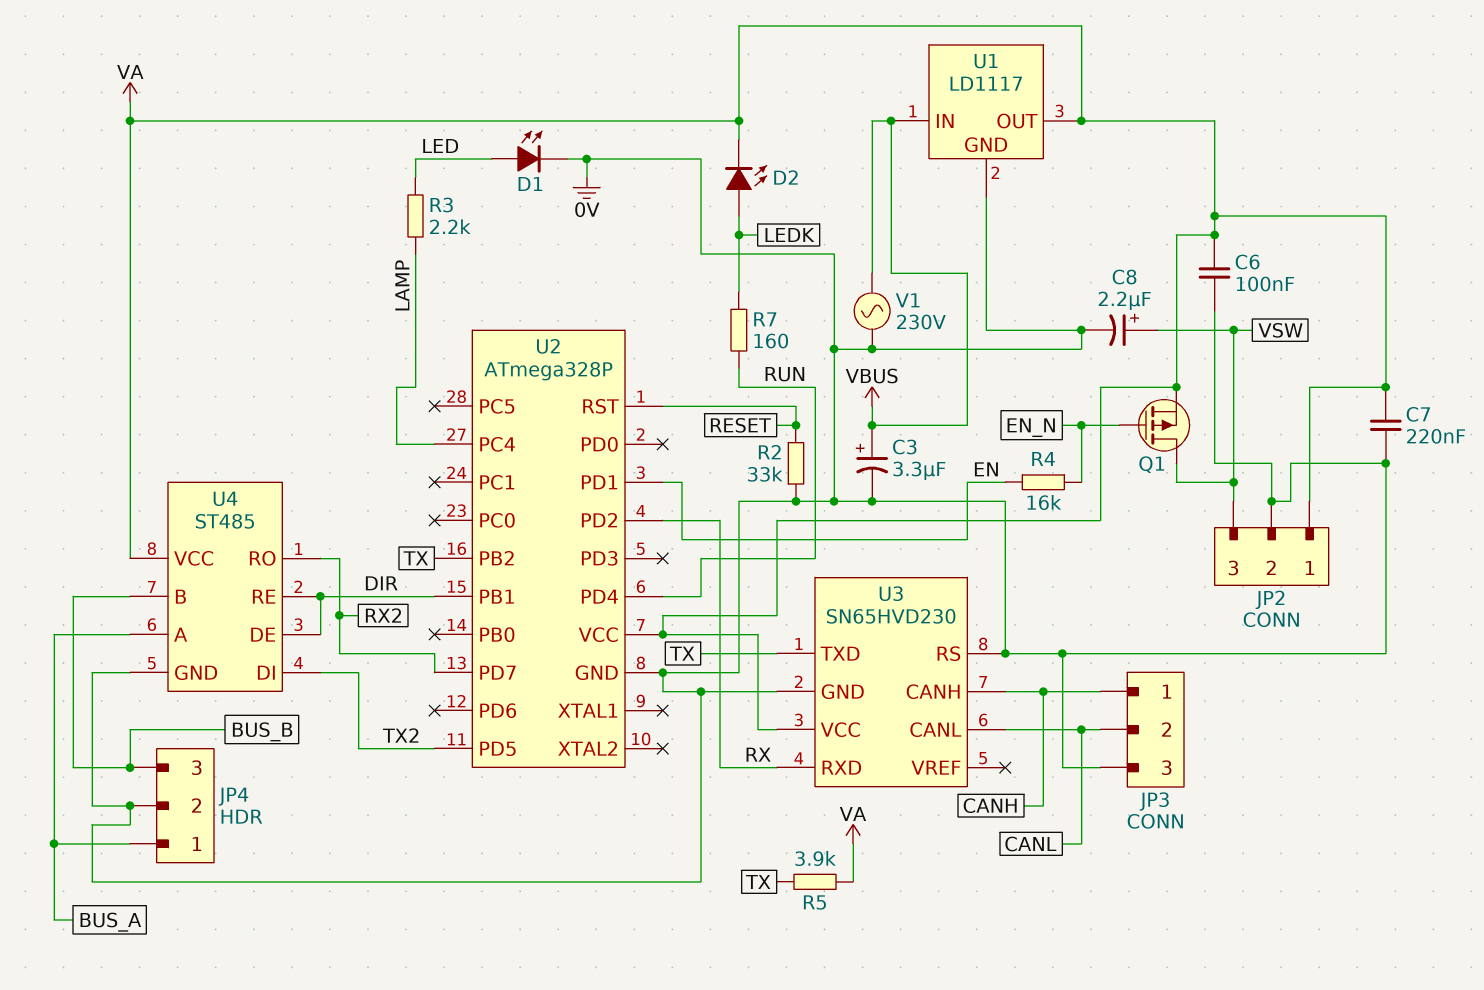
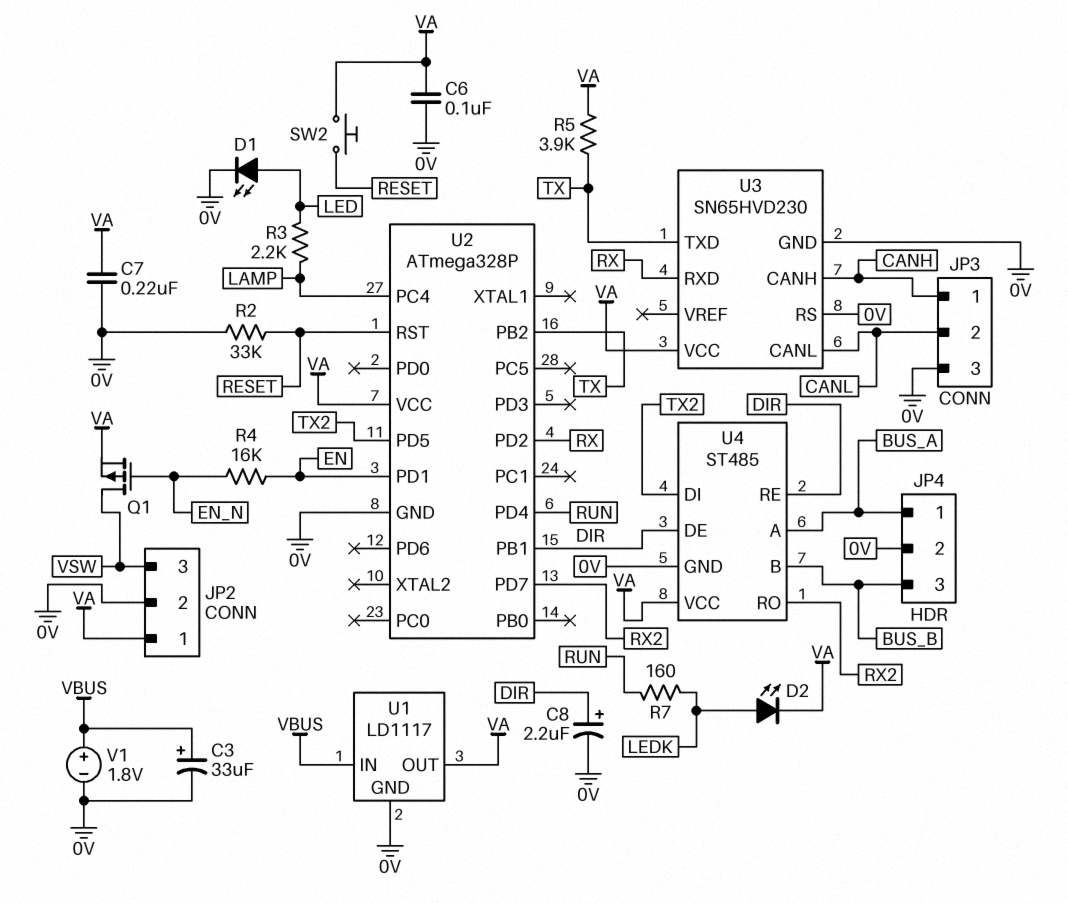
C3: 3.3uF (plus VBUS, minus 0V) -> 33uF (plus VBUS, minus 0V)
C8: 2.2uF (plus VSW, minus 0V) -> 2.2uF (plus DIR, minus 0V)
SW2: none -> button (RESET, VA)
V1: AC 230V (0V, VBUS) -> 1.8V (plus VBUS, minus 0V)

